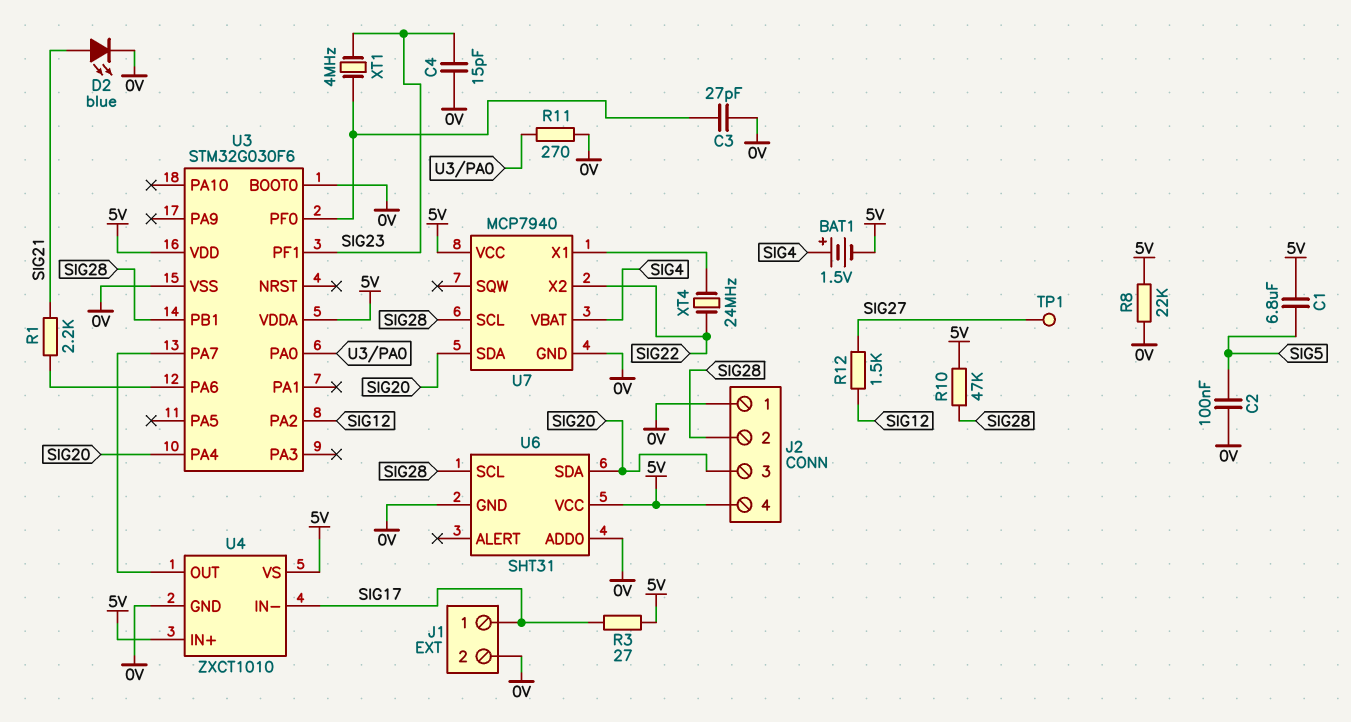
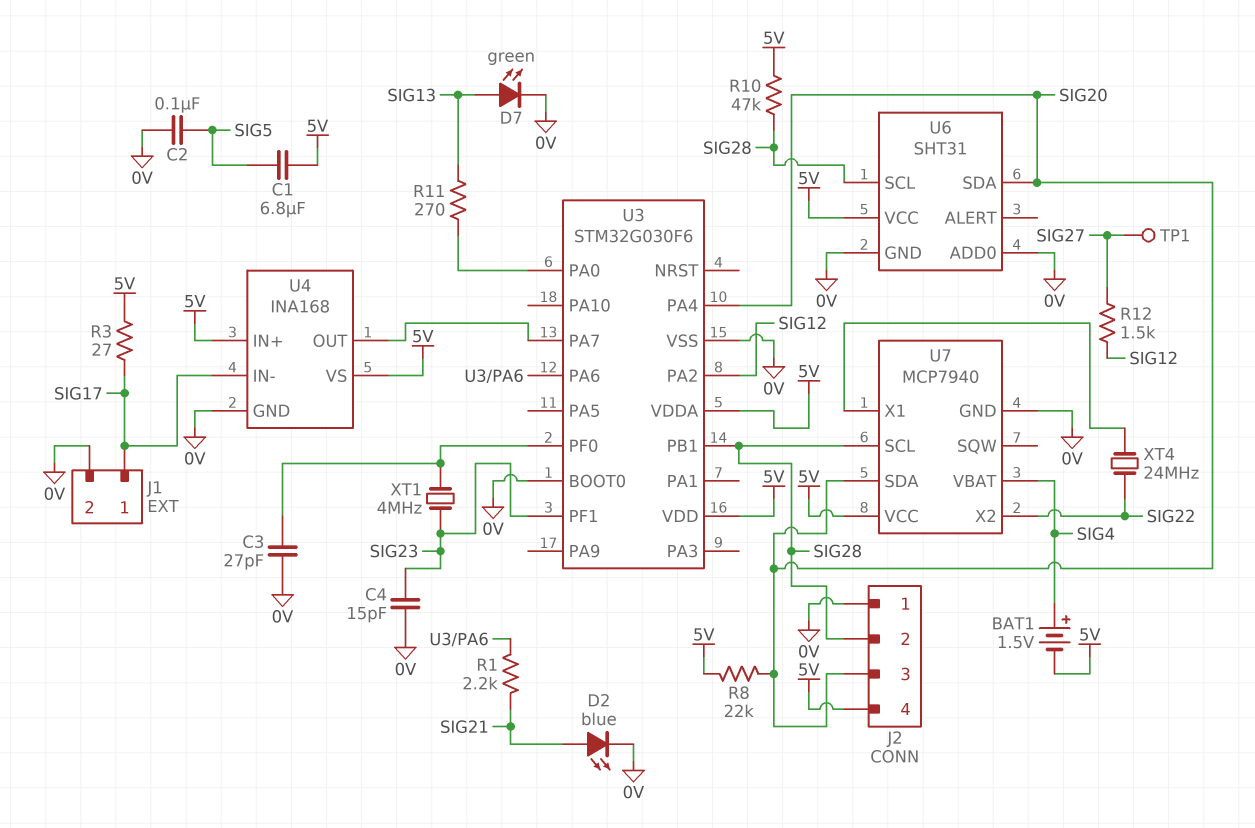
D7: none -> LED green (A SIG13, K 0V)
R8: 22k (0V, 5V) -> 22k (5V, SIG20)
R11: 270 (0V, U3/PA0) -> 270 (SIG13, U3/PA0)
U4: ZXCT1010 -> INA168

